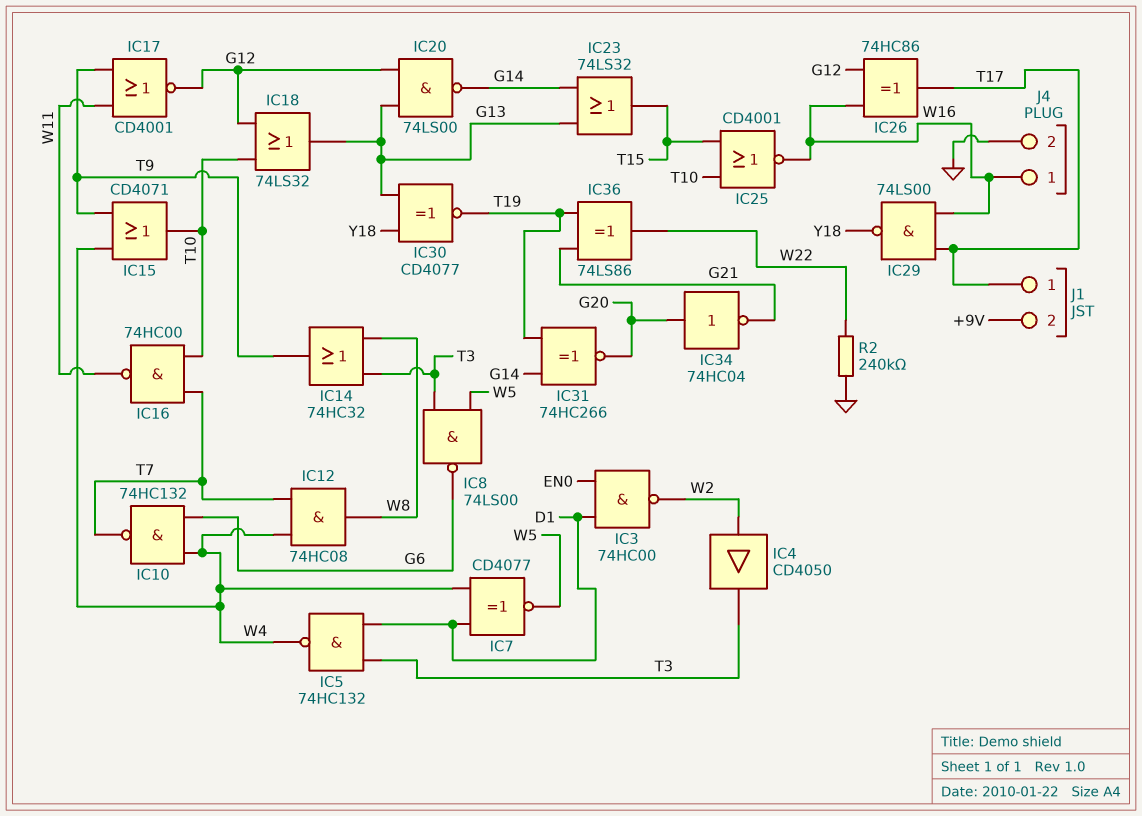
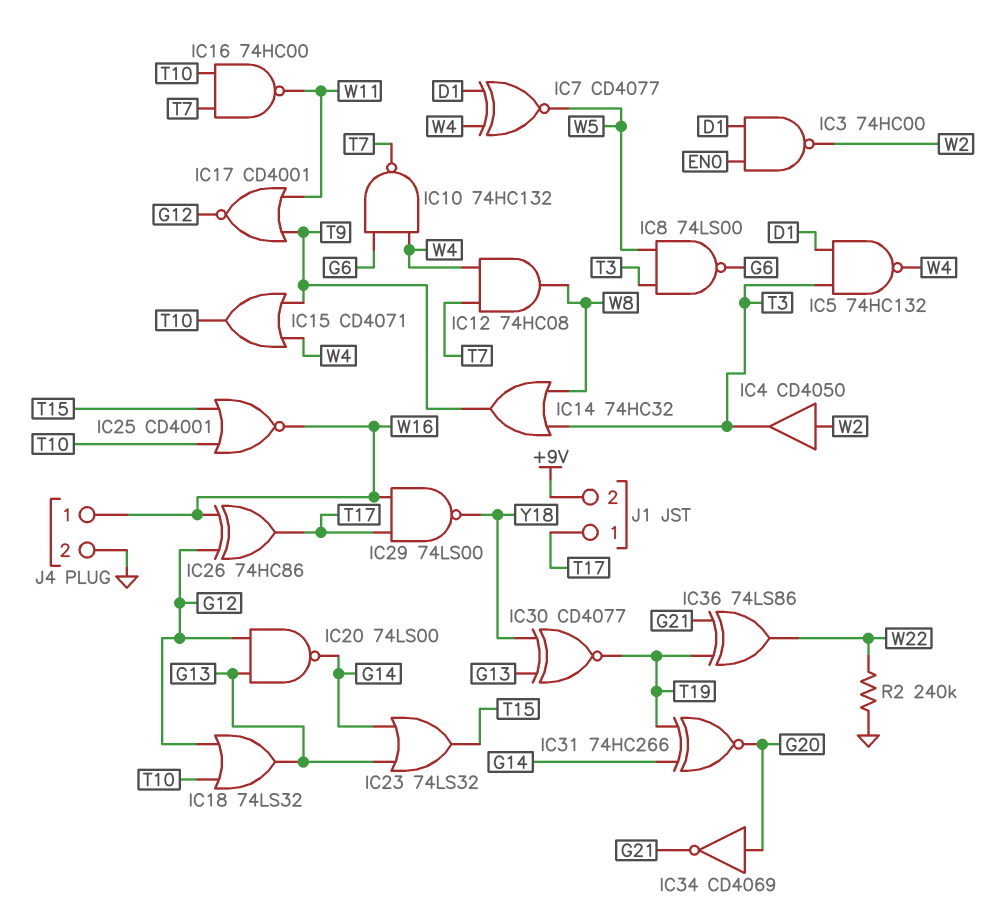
IC34: NOT 74HC04 (in G20, out G21) -> NOT CD4069 (in G20, out G21)

